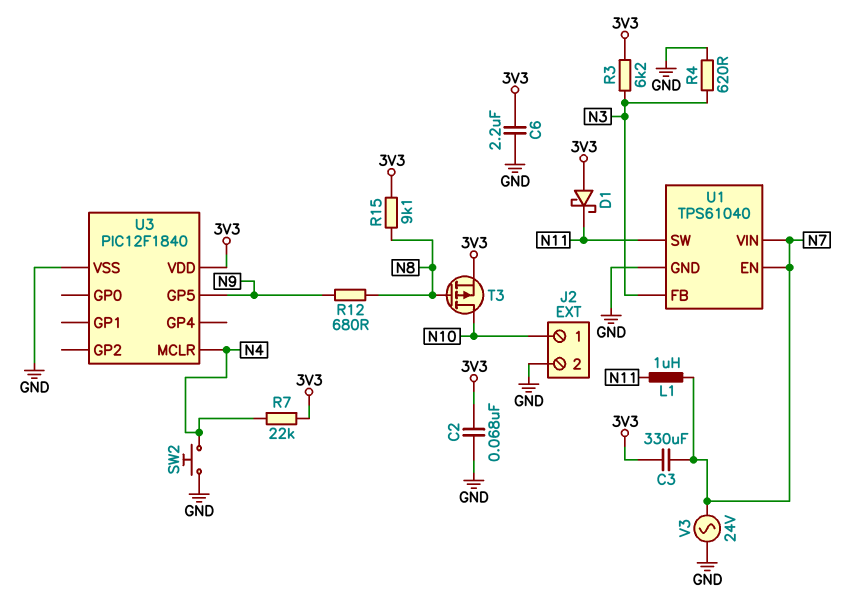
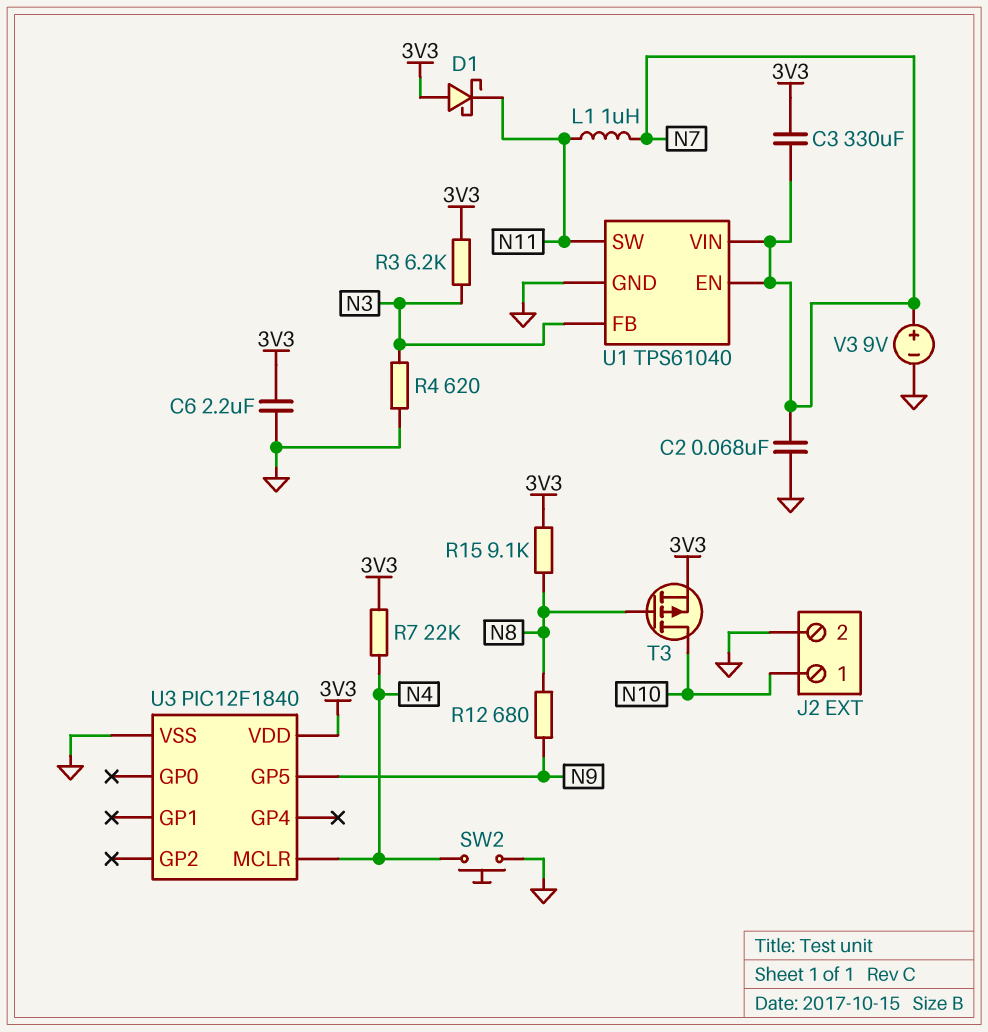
C2: 68nF (3V3, GND) -> 68nF (GND, N7)
V3: AC 24V (GND, N7) -> 9V (plus N7, minus GND)

